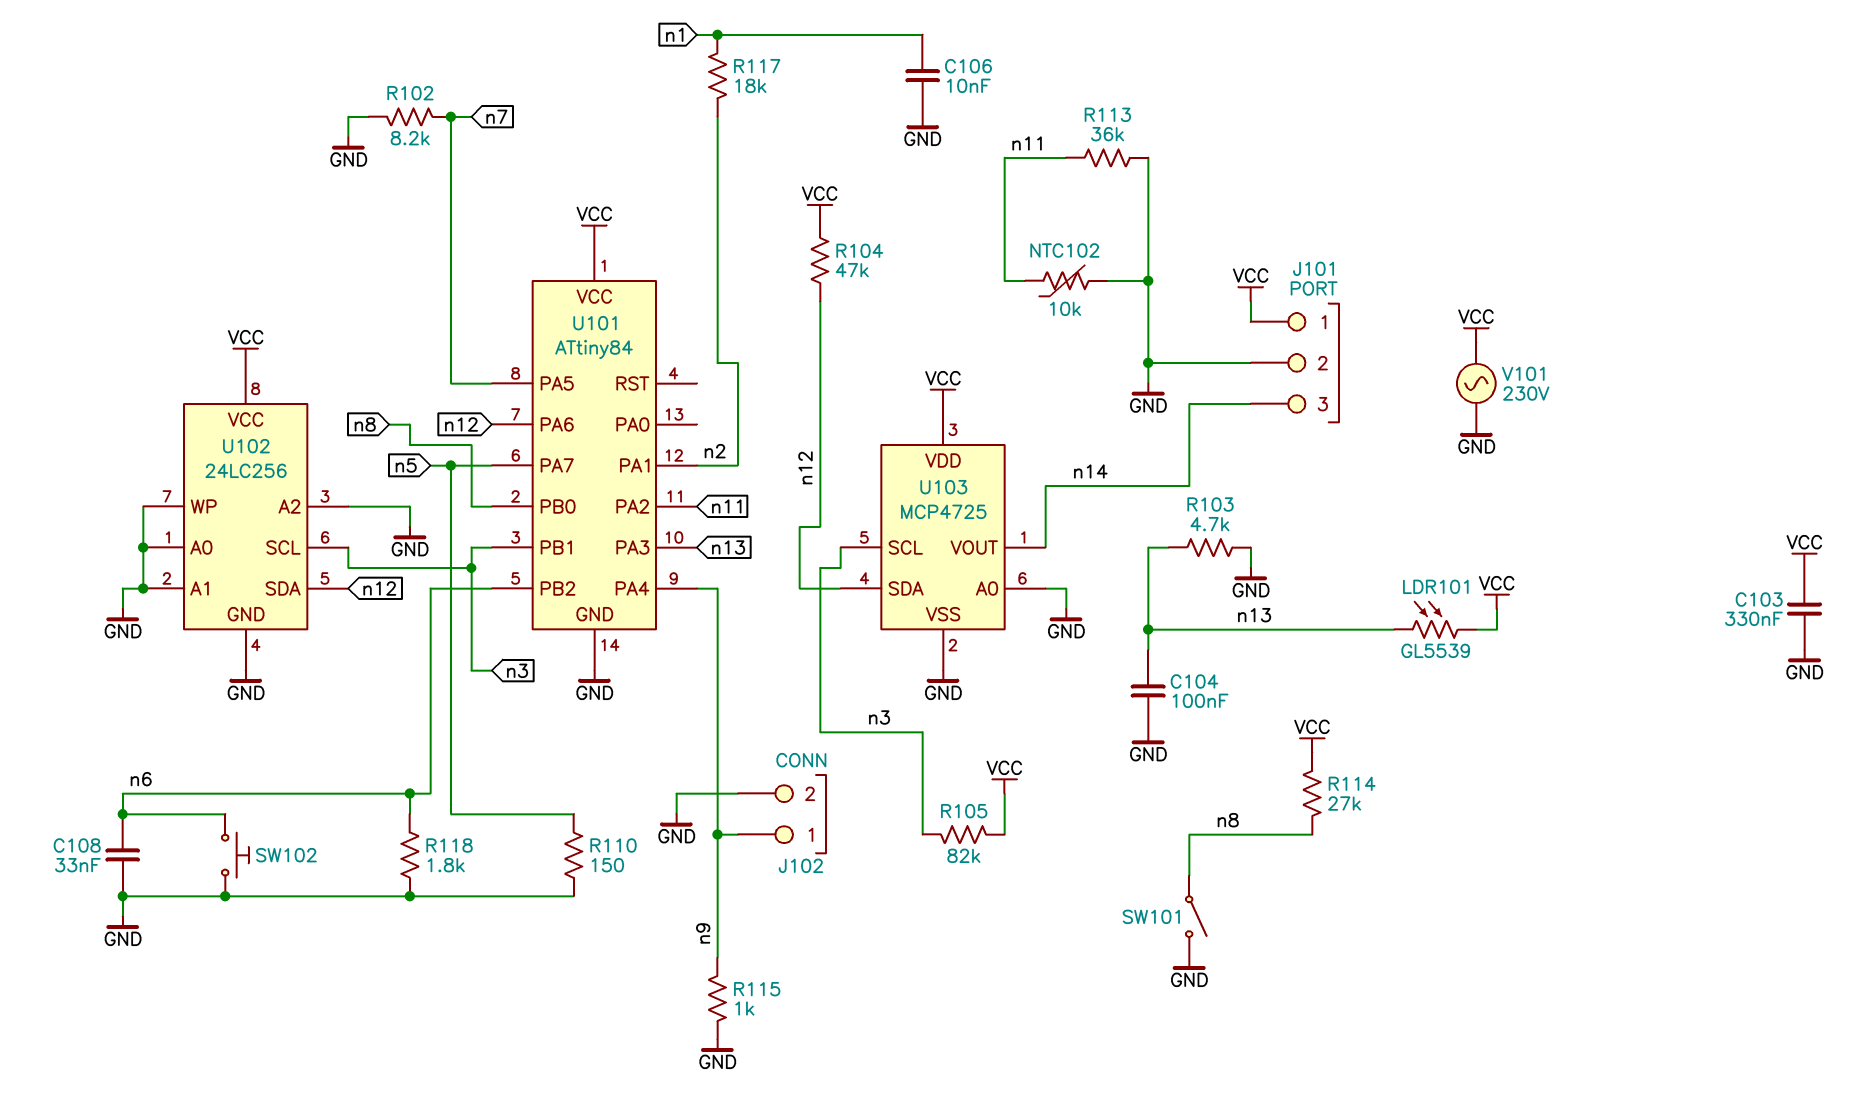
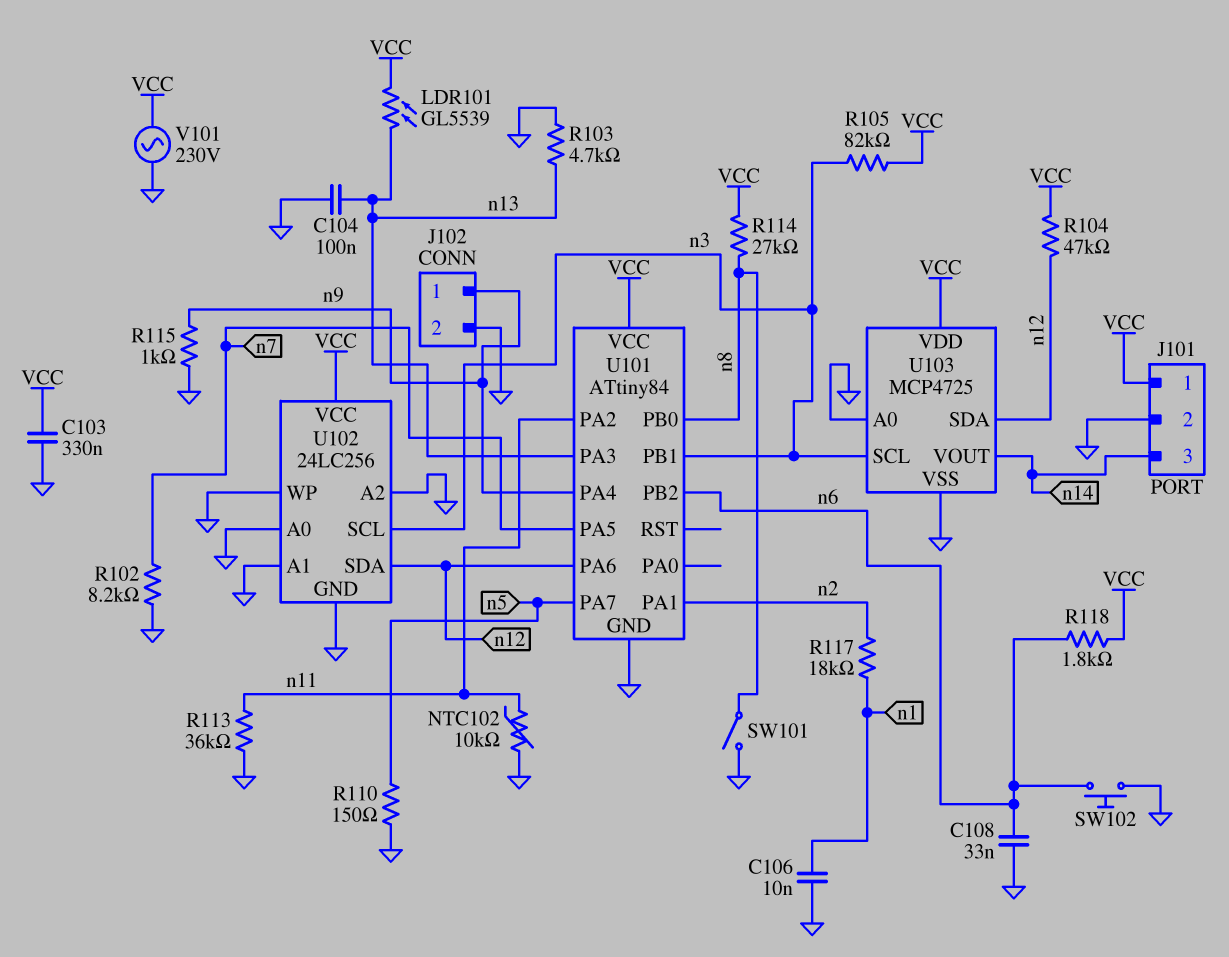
R118: 1.8k (GND, n6) -> 1.8k (VCC, n6)

